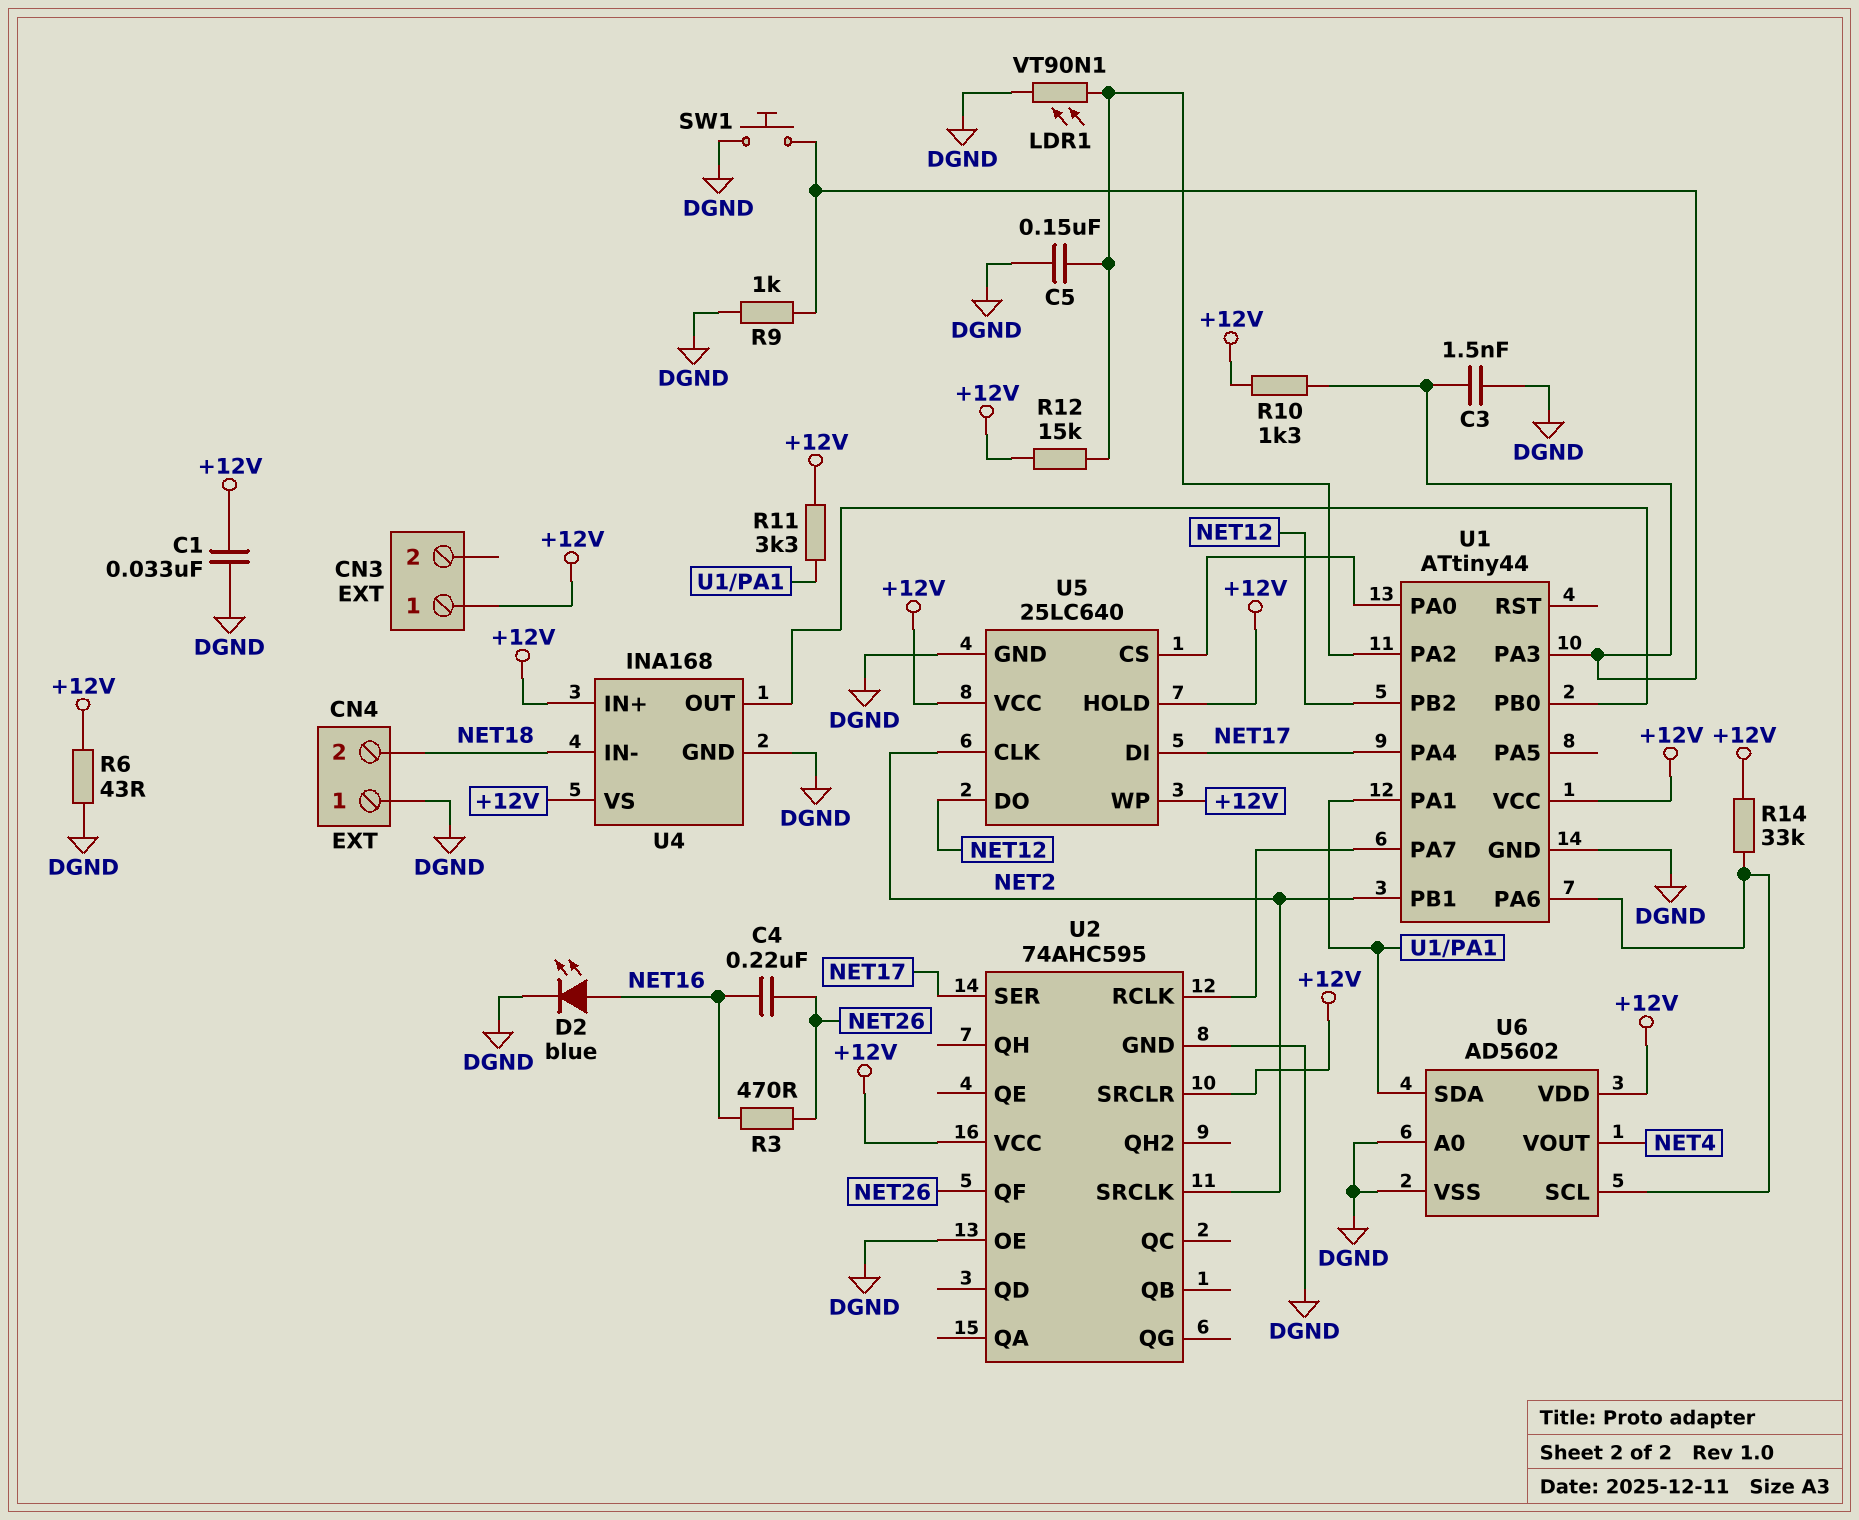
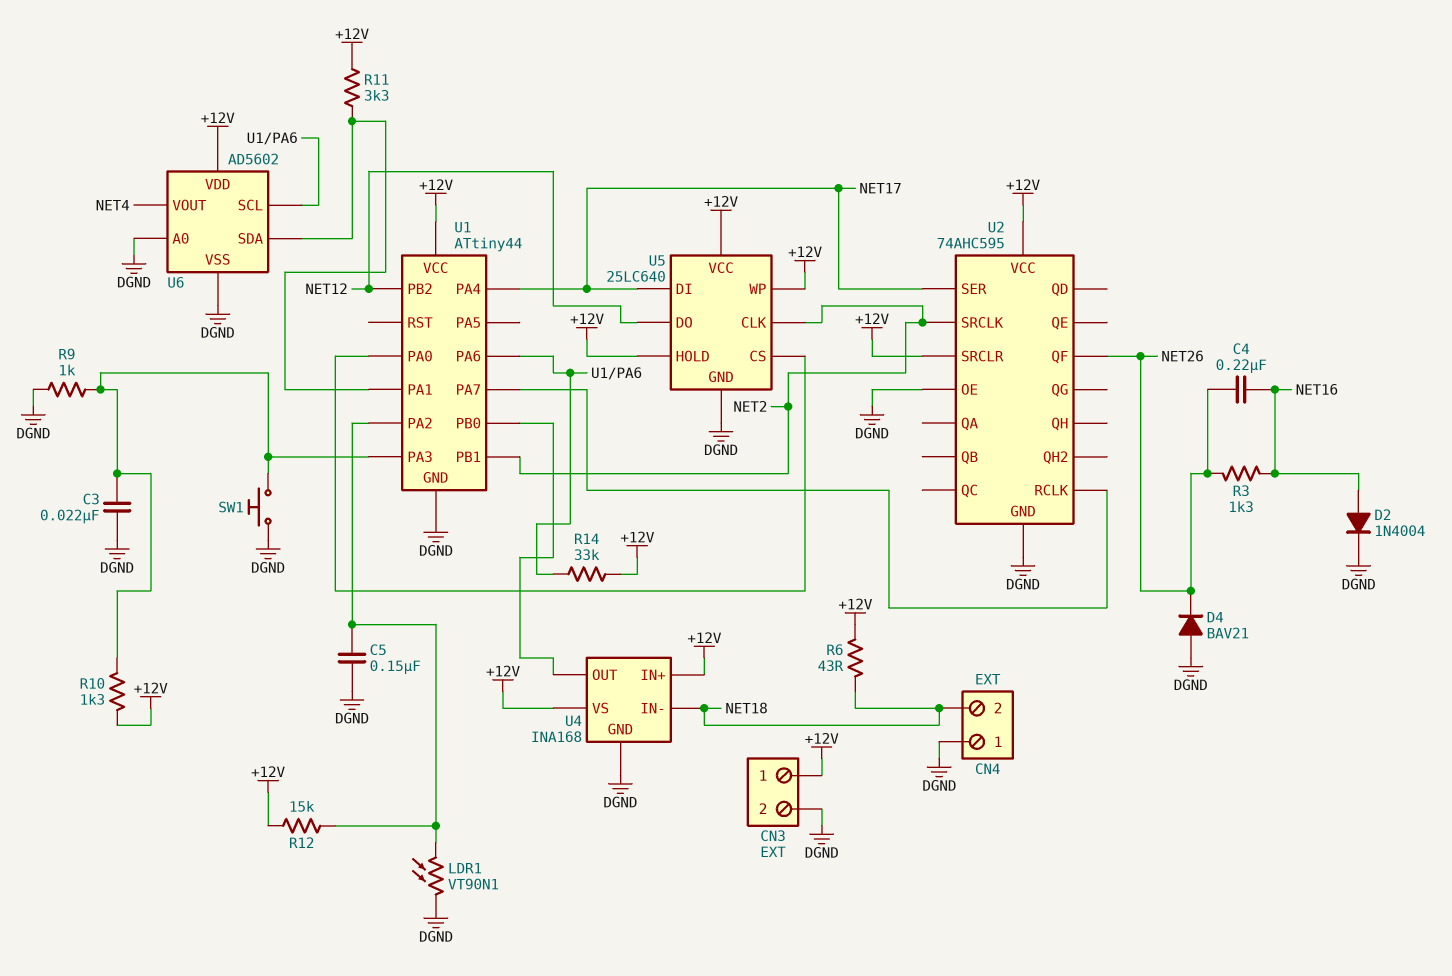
C1: 33nF (+12V, DGND) -> none
C3: 1.5nF (DGND, U1/PA3) -> 22nF (DGND, U1/PA3)
CN3 pin 2: none -> DGND
D2: LED blue (A NET16, K DGND) -> diode 1N4004 (A NET16, K DGND)
D4: none -> diode BAV21 (A DGND, K NET26)
R3: 470 (NET16, NET26) -> 1.3k (NET16, NET26)
R6: 43 (+12V, DGND) -> 43 (+12V, NET18)

